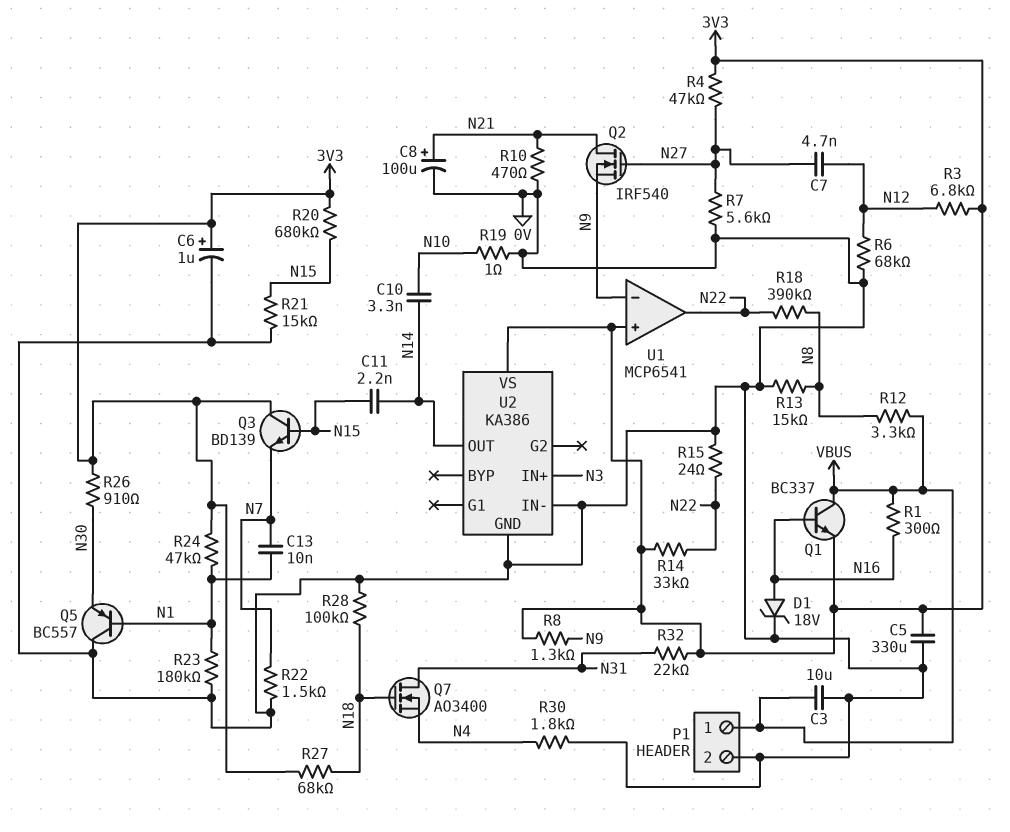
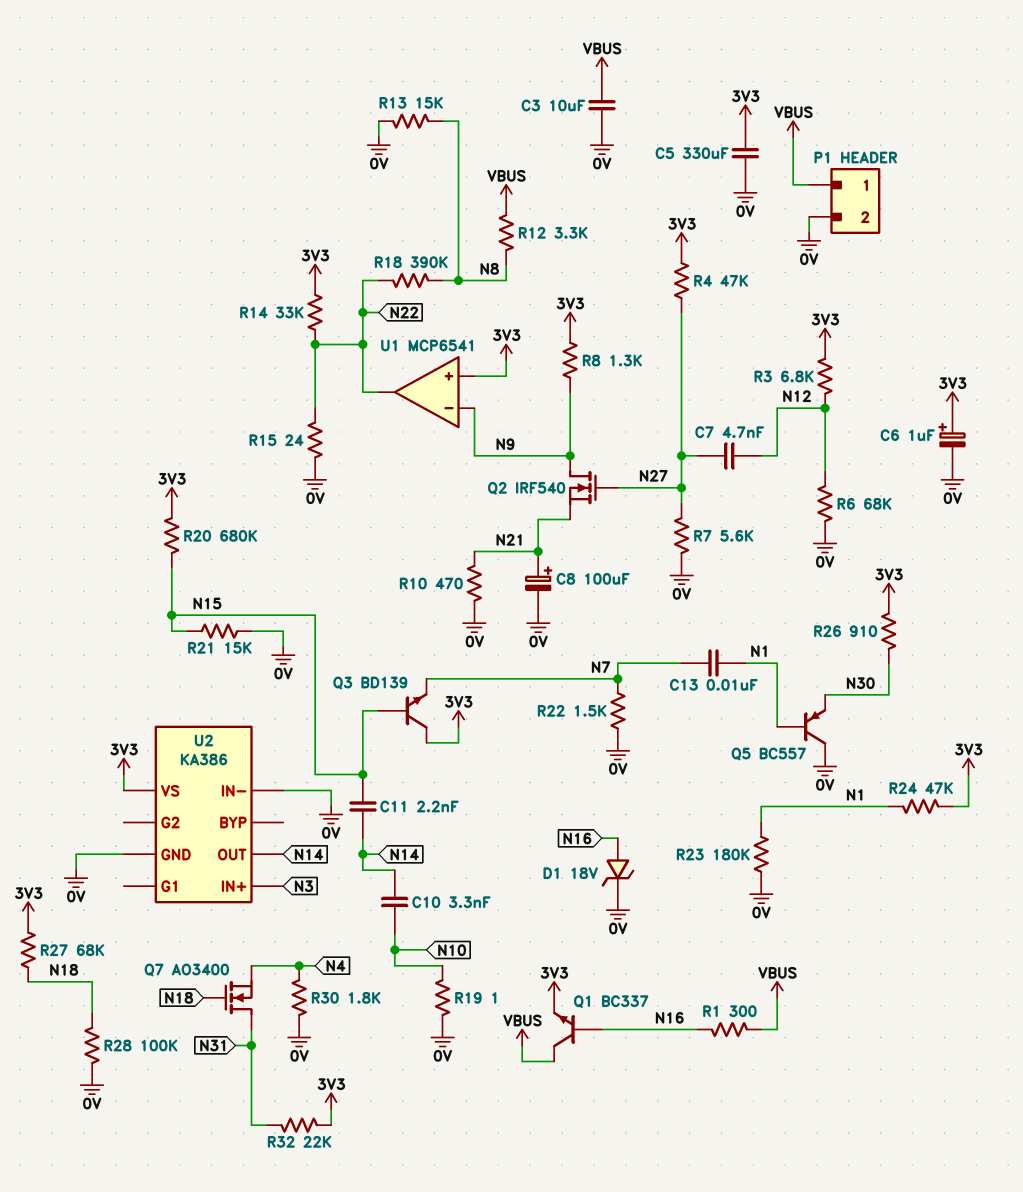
Q2: NMOS IRF540 (G N27, D N21, S N9) -> NMOS IRF540 (G N27, D N9, S N21)

